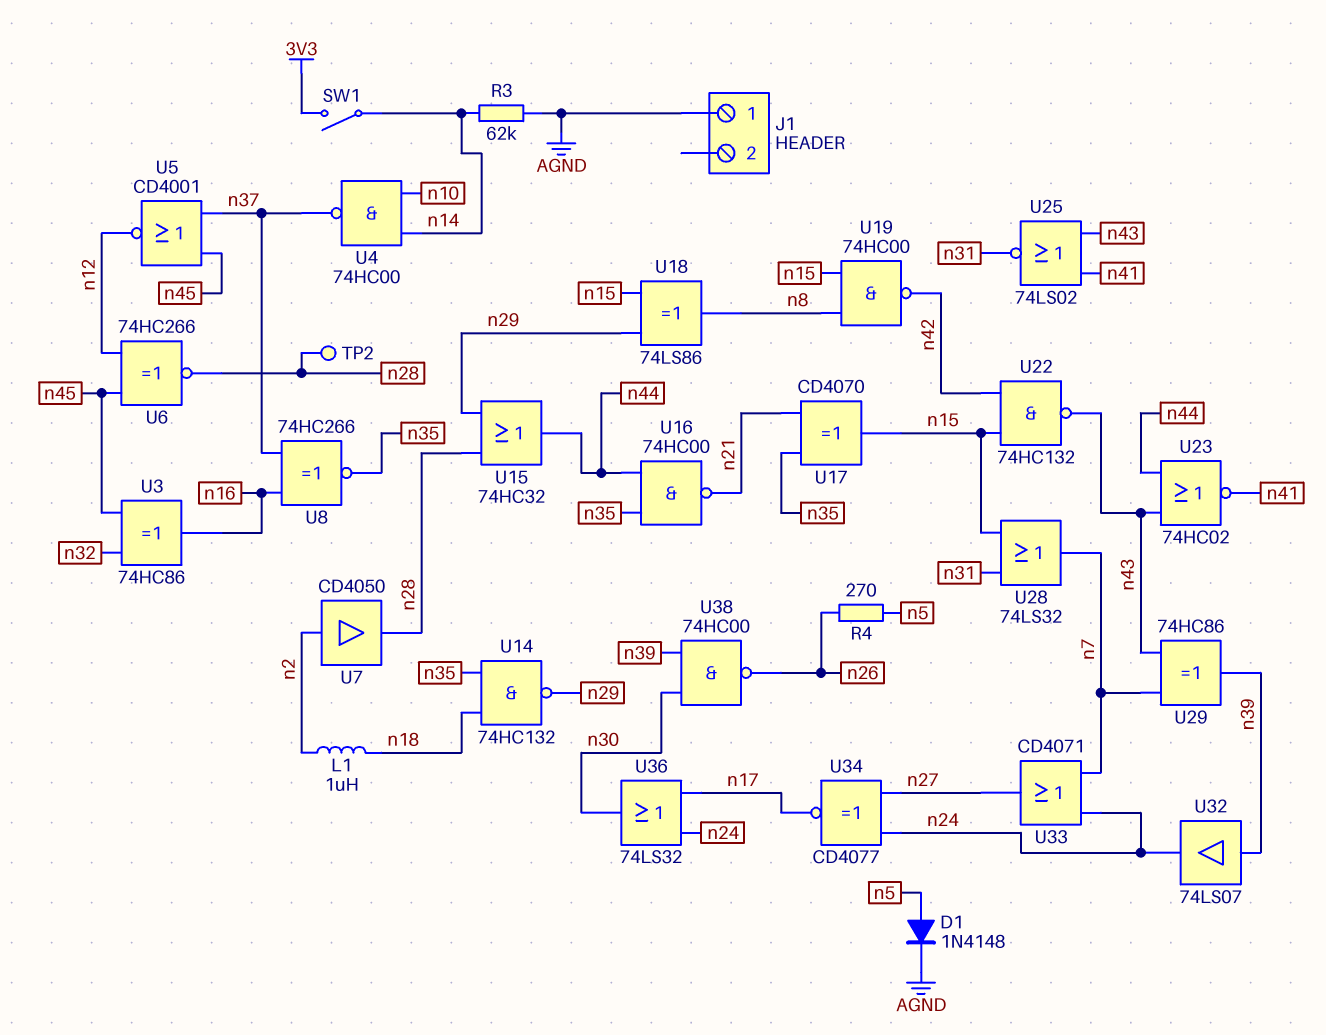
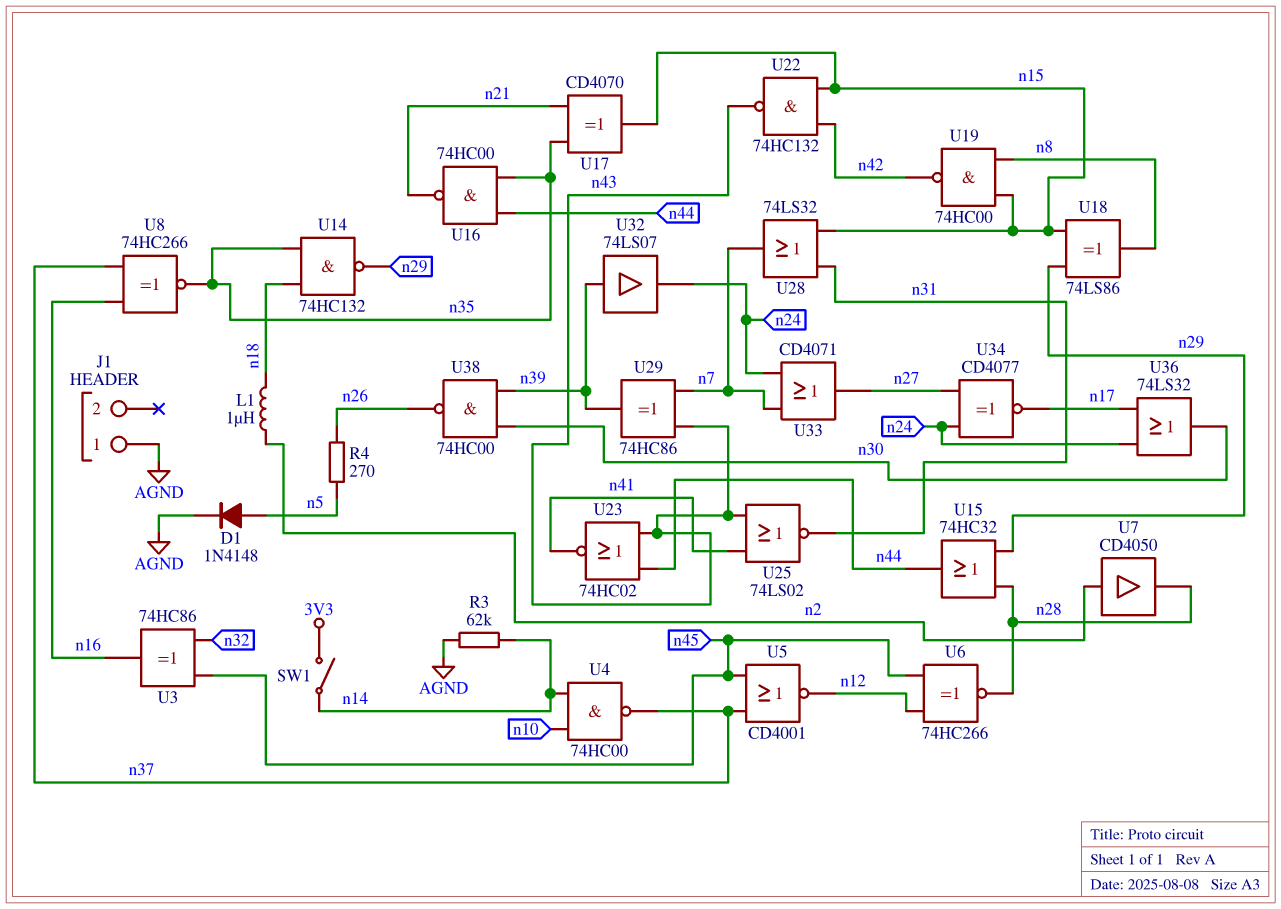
TP2: test point (n28) -> none

